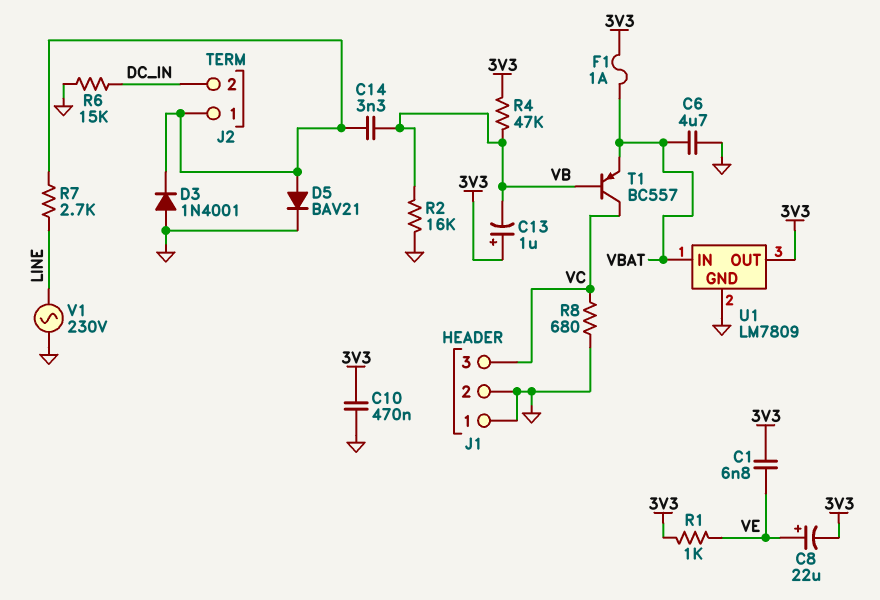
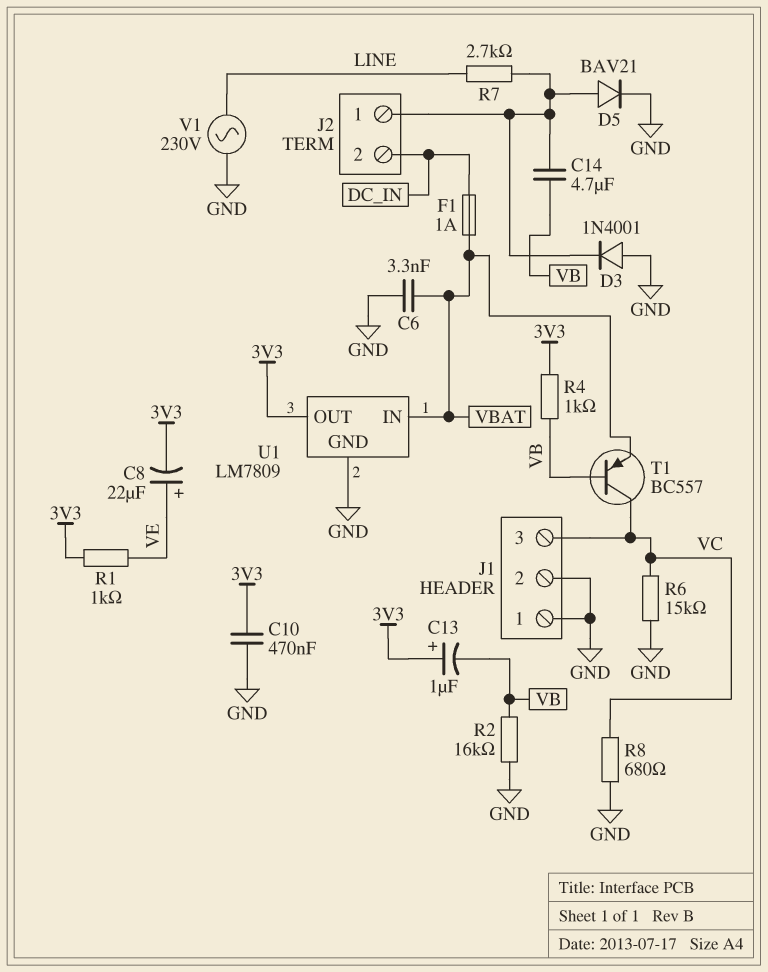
C1: 6.8nF (3V3, VE) -> none
C6: 4.7uF (GND, VBAT) -> 3.3nF (GND, VBAT)
C14: 3.3nF (J2/1, VB) -> 4.7uF (J2/1, VB)
F1: 1A (3V3, VBAT) -> 1A (DC_IN, VBAT)
R4: 47k (3V3, VB) -> 1k (3V3, VB)
R6: 15k (DC_IN, GND) -> 15k (GND, VC)

